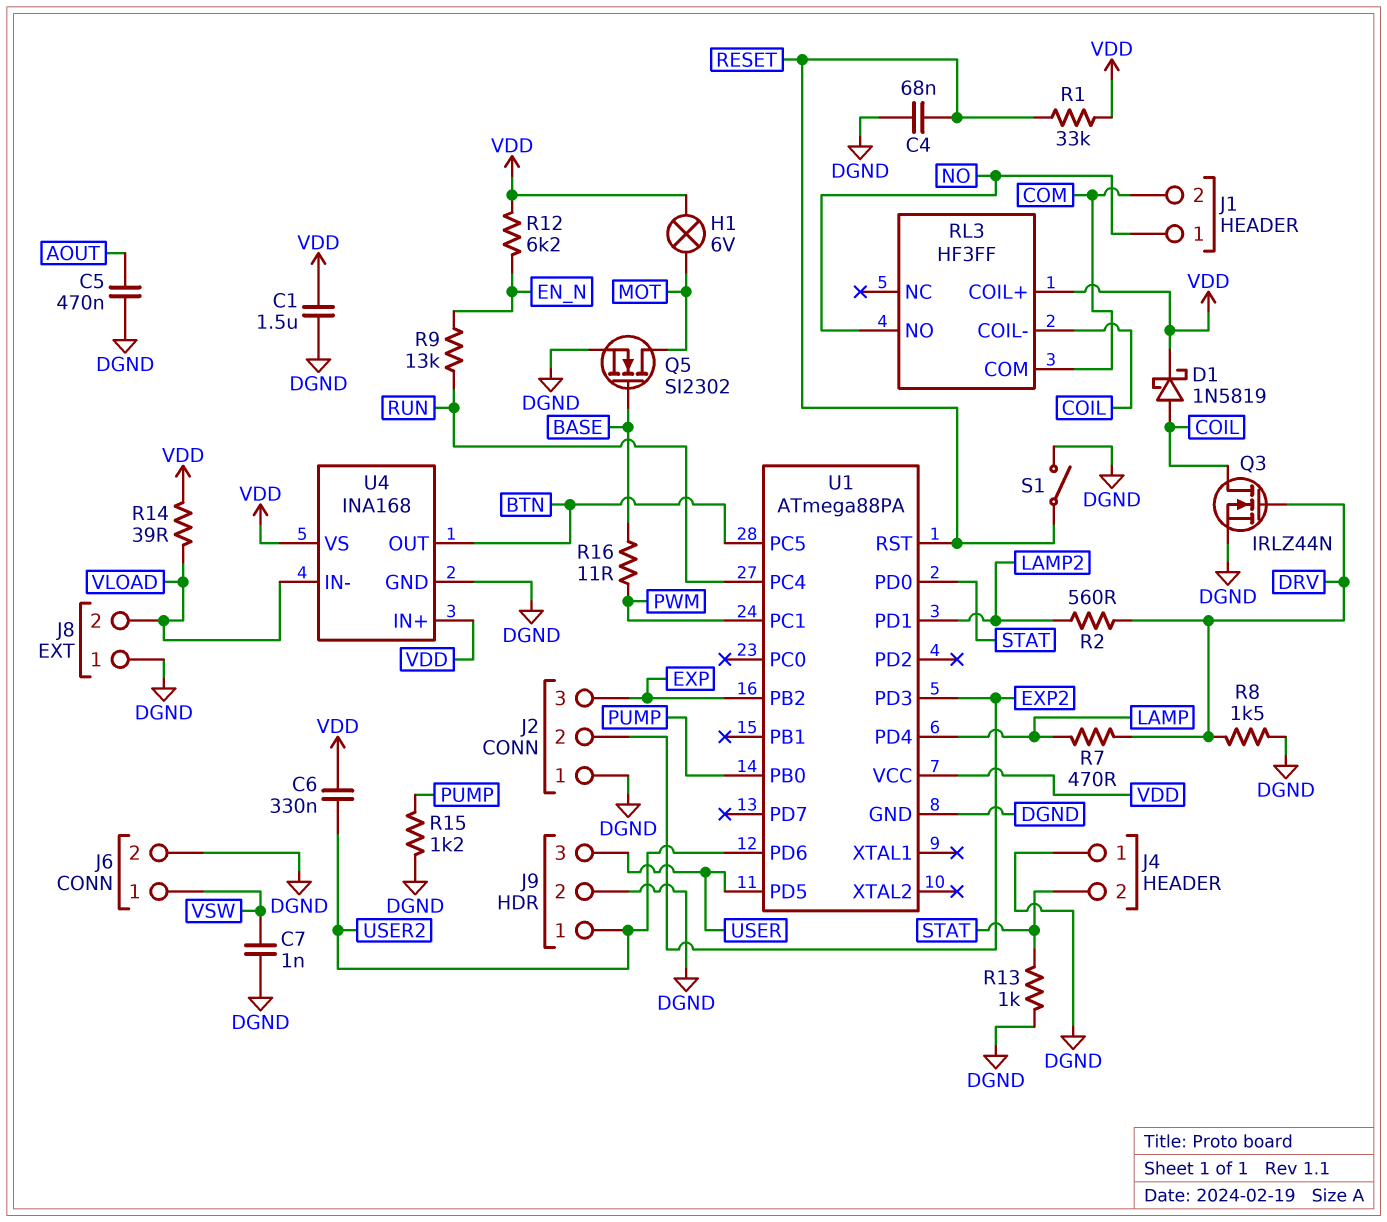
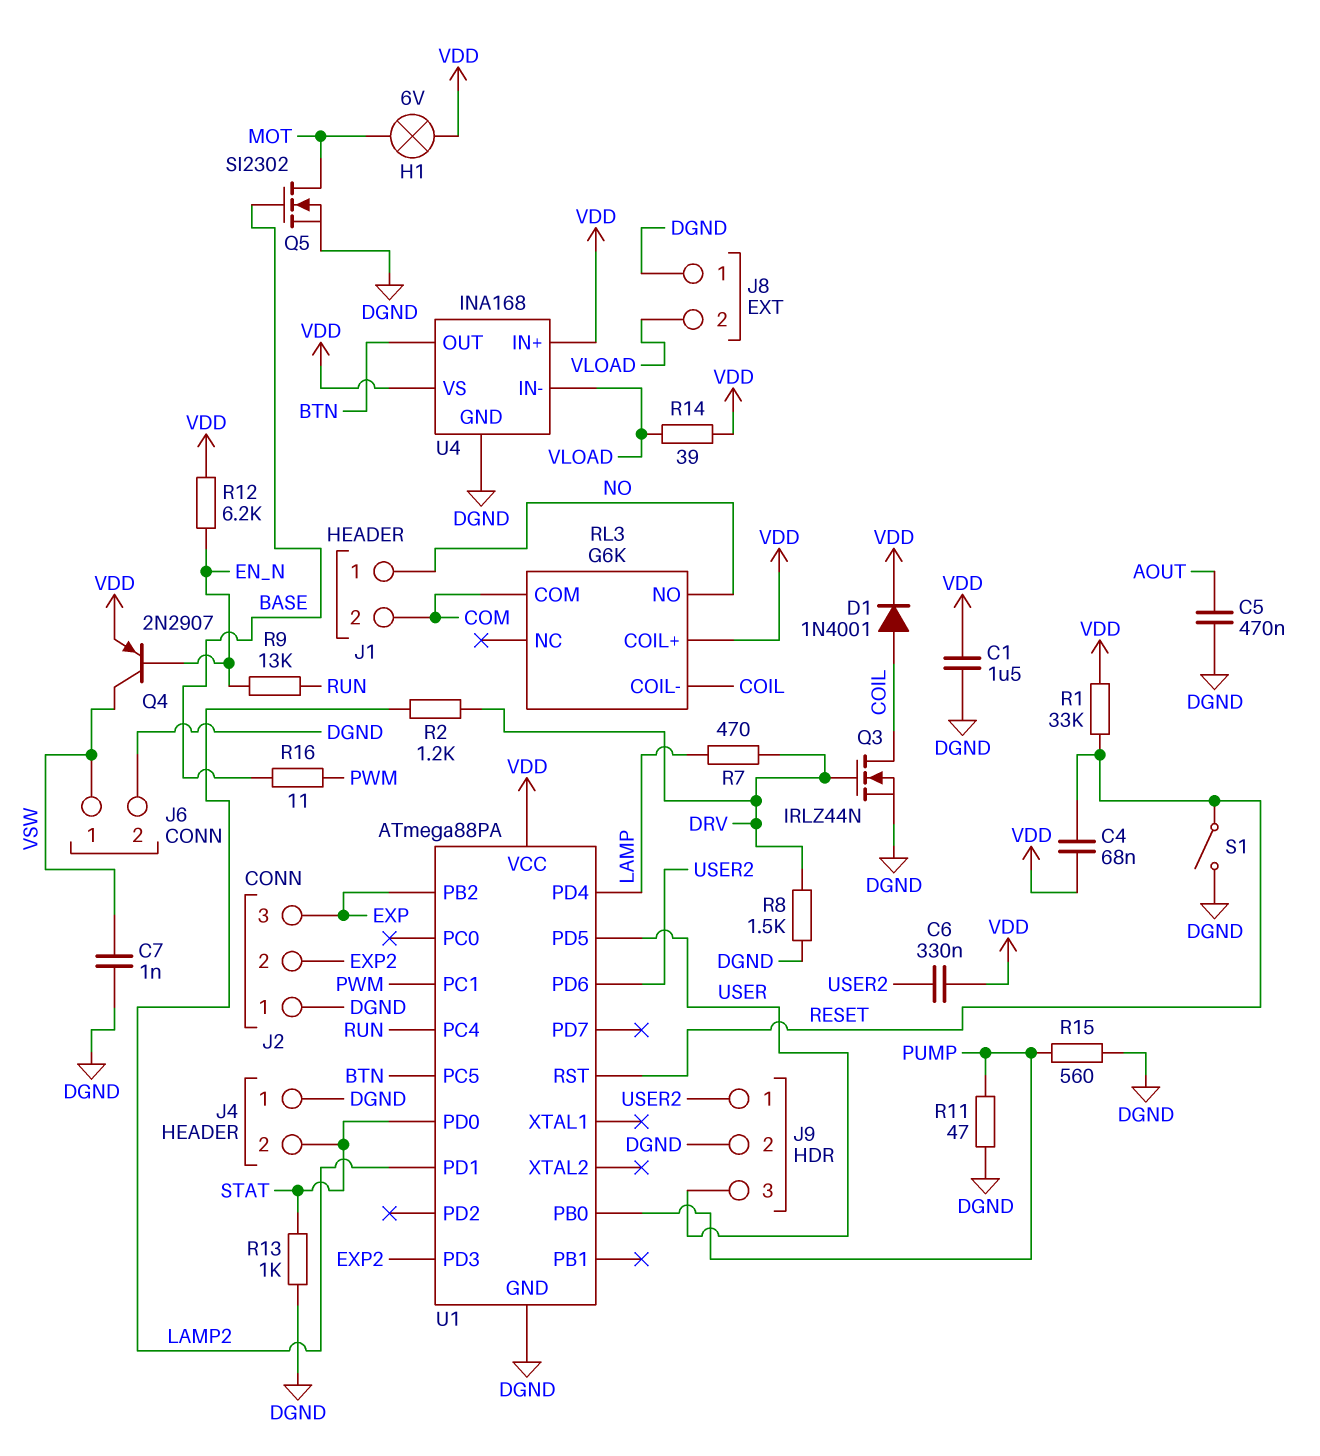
C4: 68nF (DGND, RESET) -> 68nF (RESET, VDD)
D1: schottky 1N5819 (A COIL, K VDD) -> diode 1N4001 (A COIL, K VDD)
Q4: none -> PNP 2N2907 (B EN_N, C VSW, E VDD)
R2: 560 (DRV, LAMP2) -> 1.2k (DRV, LAMP2)
R11: none -> 47 (DGND, PUMP)
R15: 1.2k (DGND, PUMP) -> 560 (DGND, PUMP)
RL3: HF3FF -> G6K

